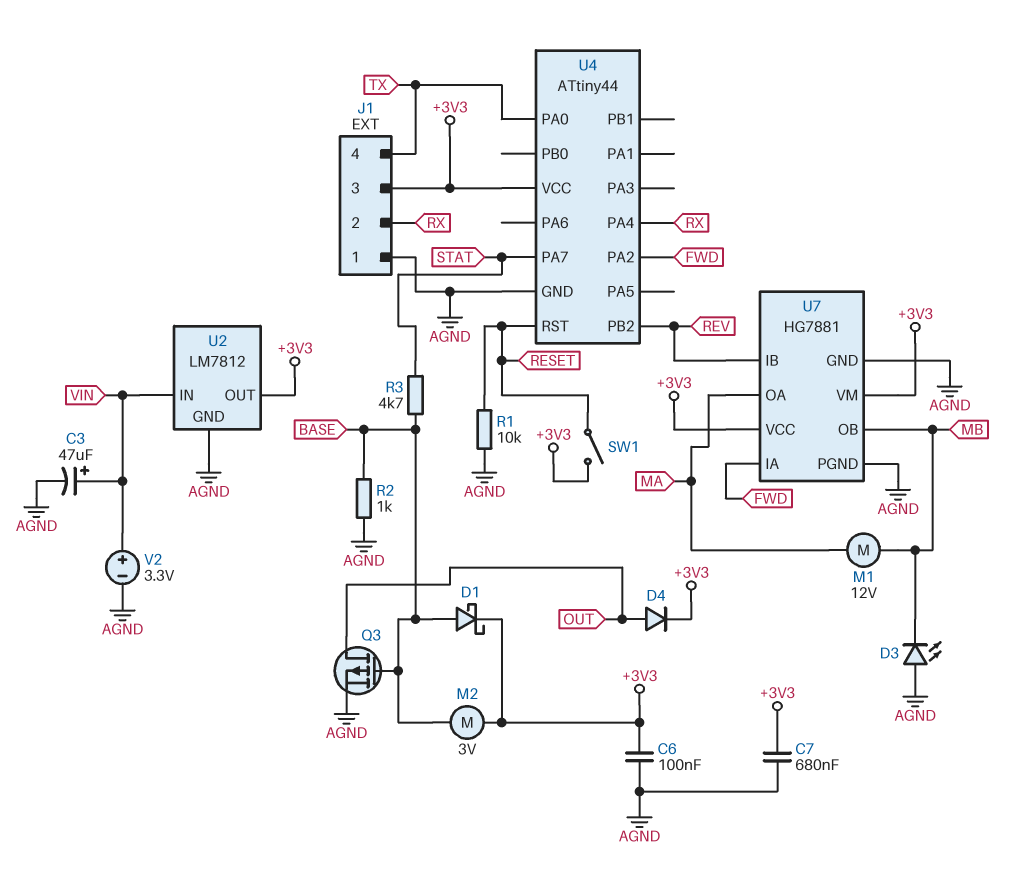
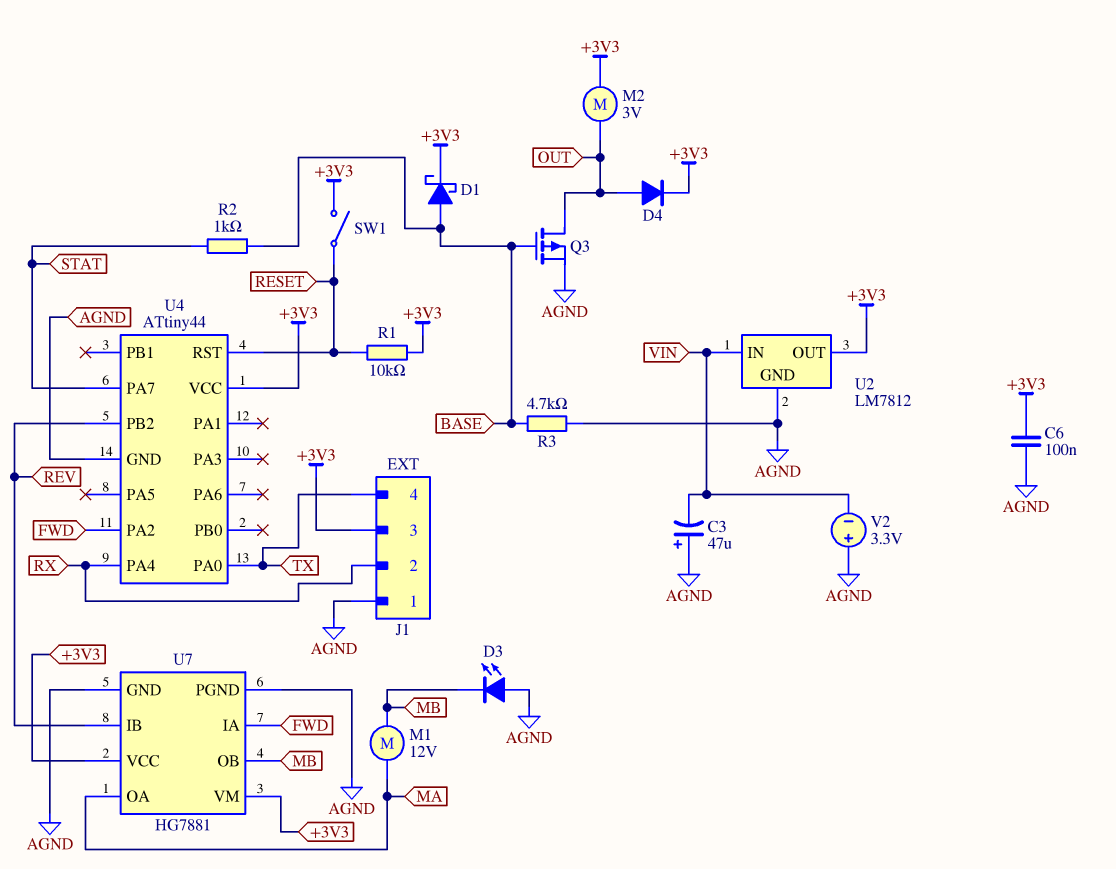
C3: 47uF (plus VIN, minus AGND) -> 47uF (plus AGND, minus VIN)
C7: 680nF (+3V3, AGND) -> none
M2: motor 3V (+3V3, BASE) -> motor 3V (+3V3, OUT)
R1: 10k (AGND, RESET) -> 10k (+3V3, RESET)
R2: 1k (AGND, BASE) -> 1k (BASE, STAT)
R3: 4.7k (BASE, STAT) -> 4.7k (AGND, BASE)
V2: 3.3V (plus VIN, minus AGND) -> 3.3V (plus AGND, minus VIN)

